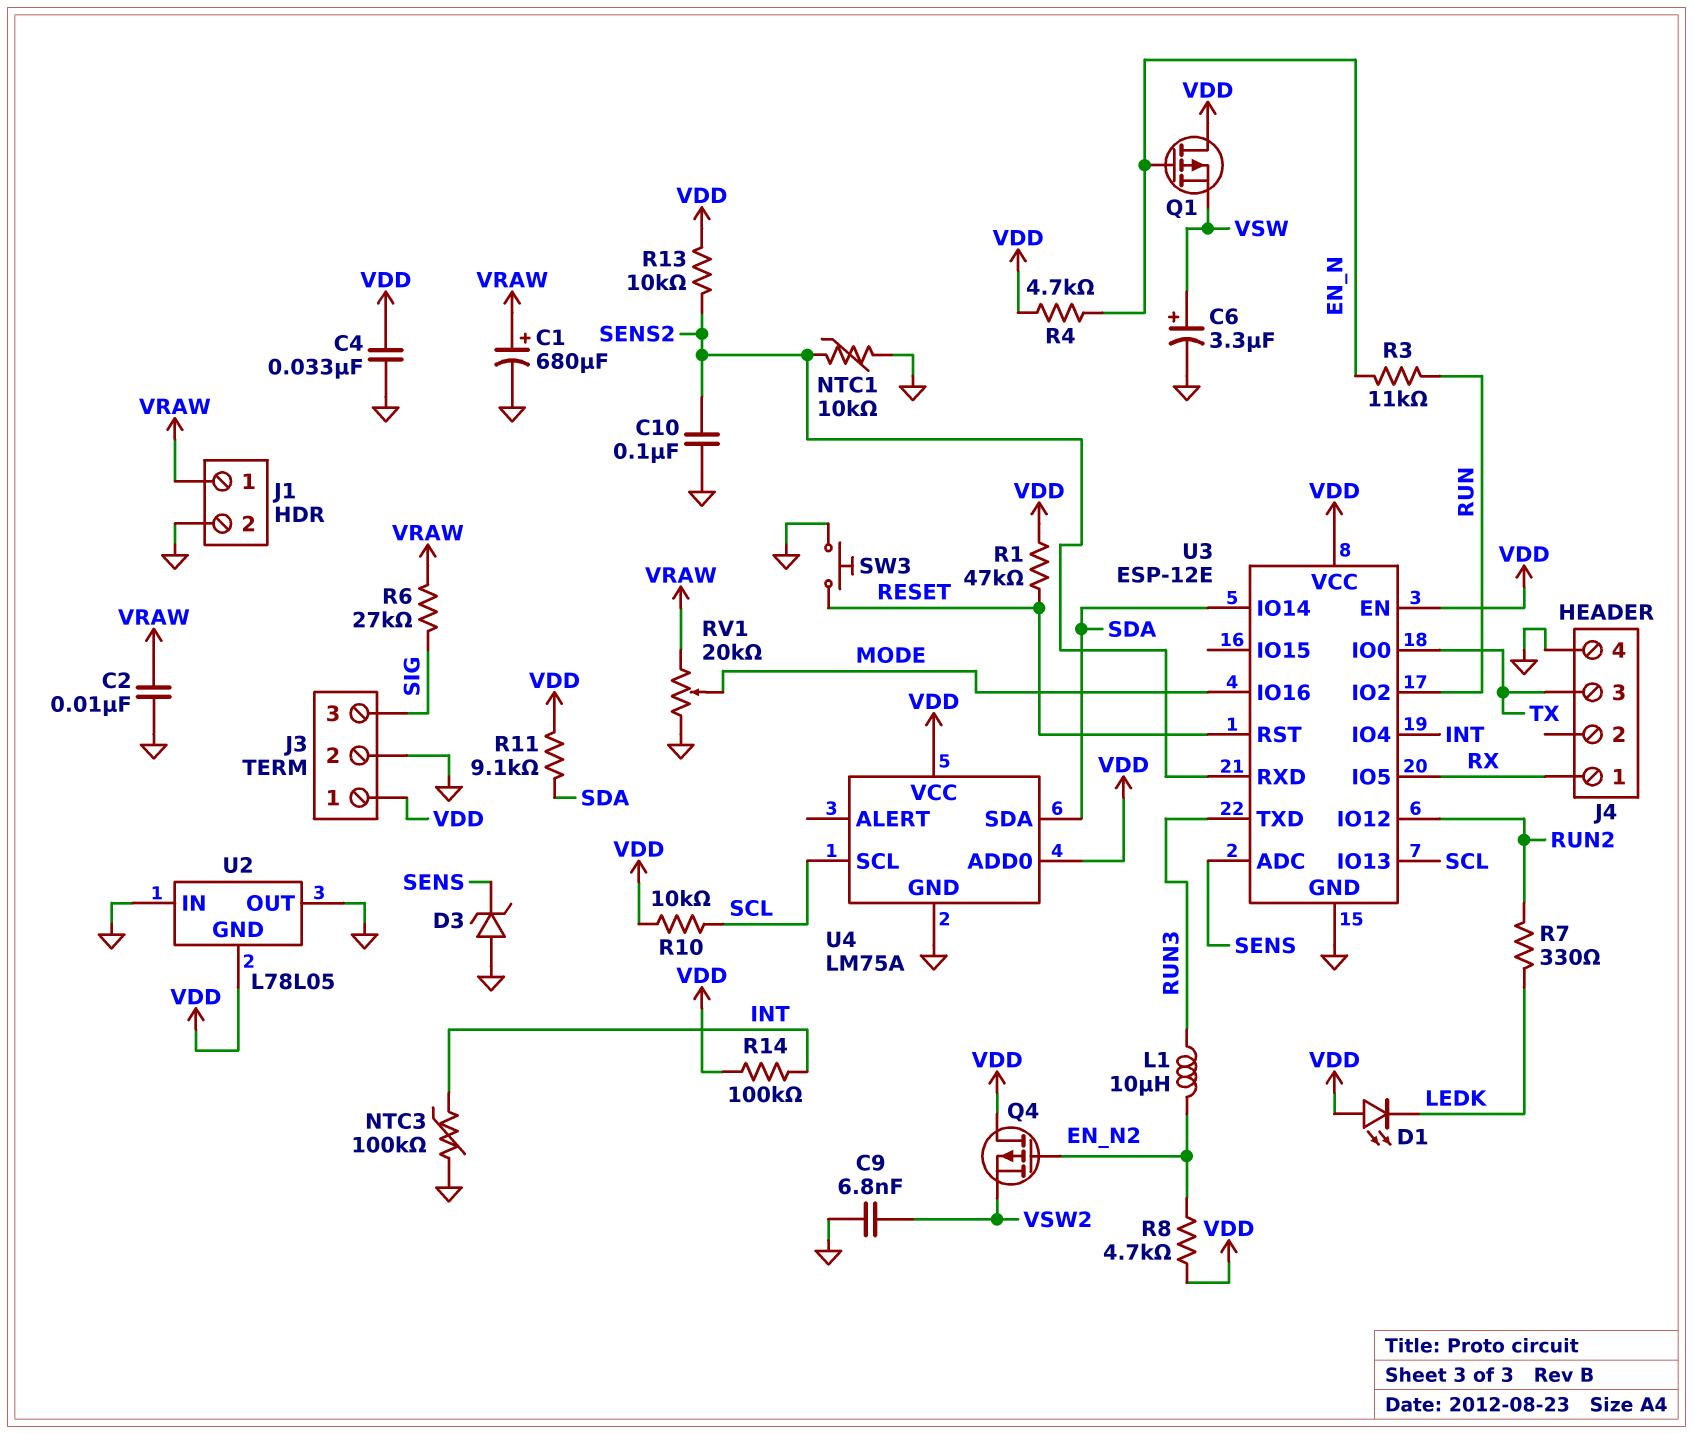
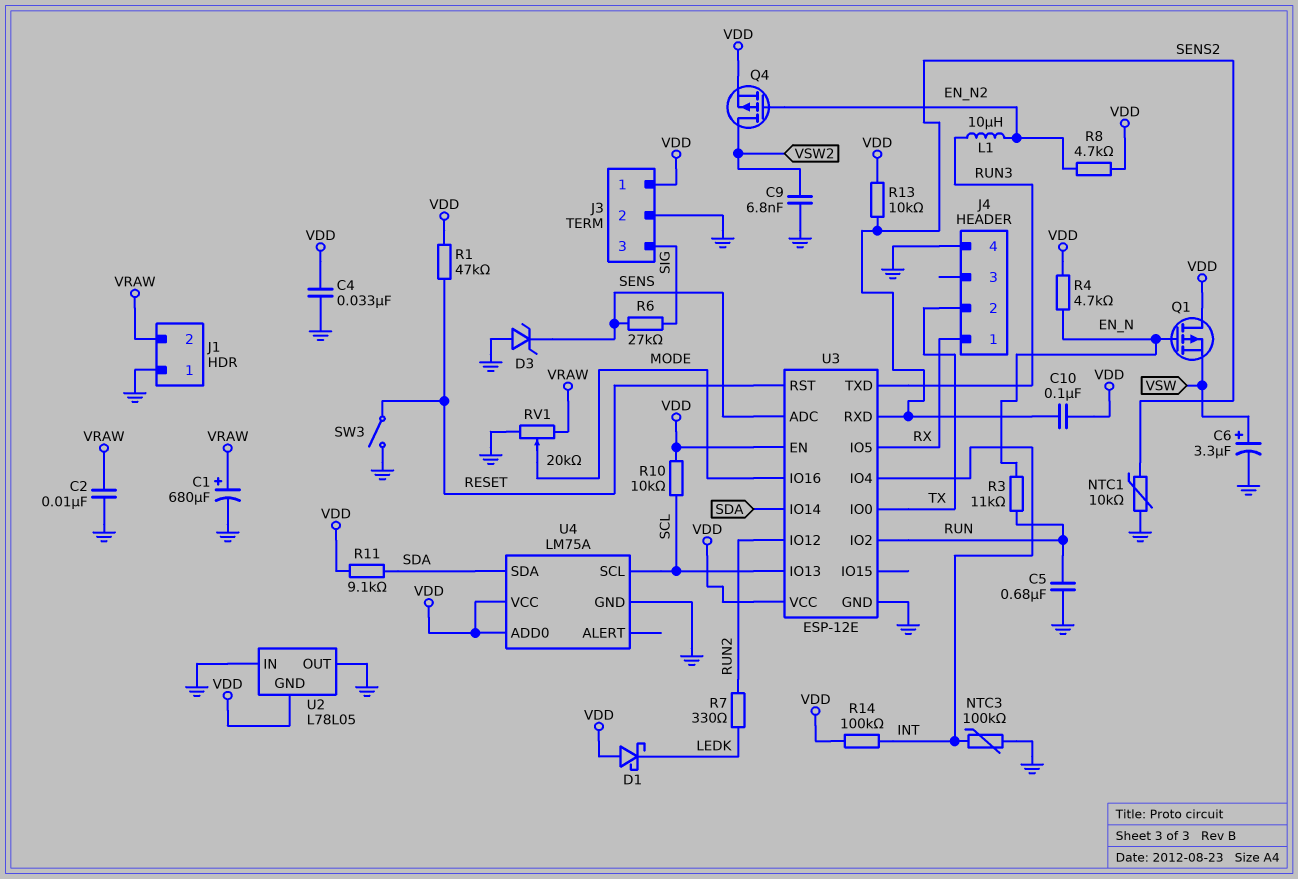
C5: none -> 680nF (GND, RUN)
C10: 100nF (GND, SENS2) -> 100nF (SENS2, VDD)
D1: LED (A VDD, K LEDK) -> schottky (A VDD, K LEDK)
J1 pin 1: VRAW -> GND
J1 pin 2: GND -> VRAW
J4 pin 2: none -> TX
J4 pin 3: TX -> none
Q4: PMOS (G EN_N2, D VDD, S VSW2) -> PMOS (G EN_N2, D VSW2, S VDD)
R6: 27k (SIG, VRAW) -> 27k (SENS, SIG)
SW3: button (GND, RESET) -> switch (GND, RESET)

